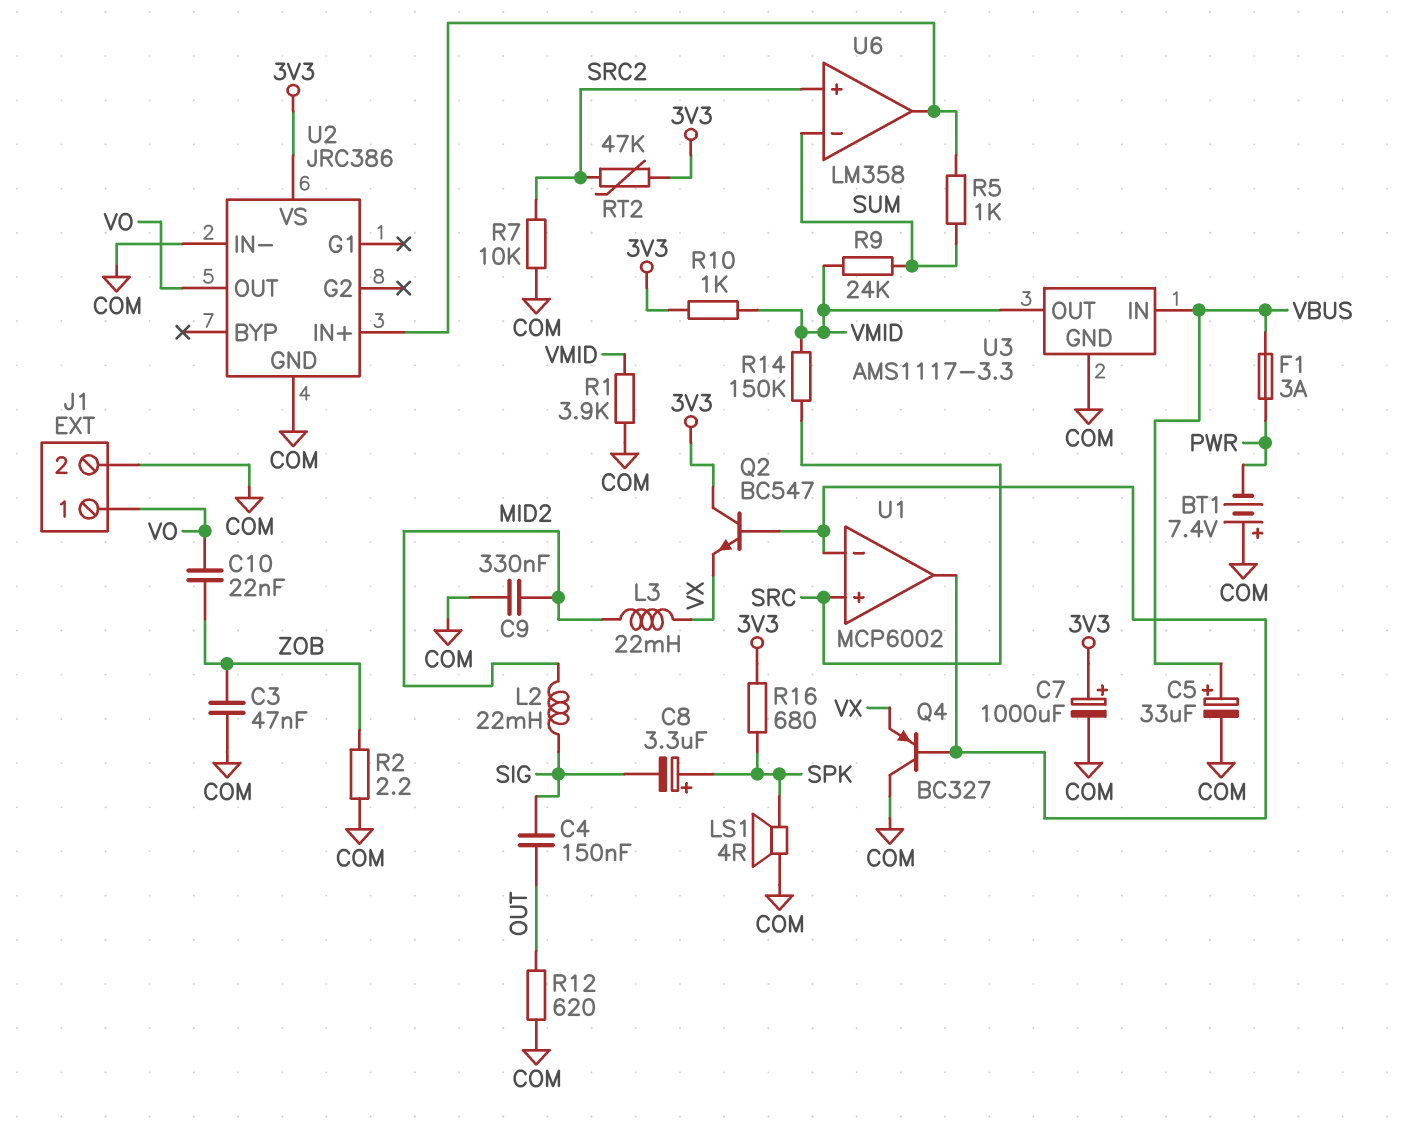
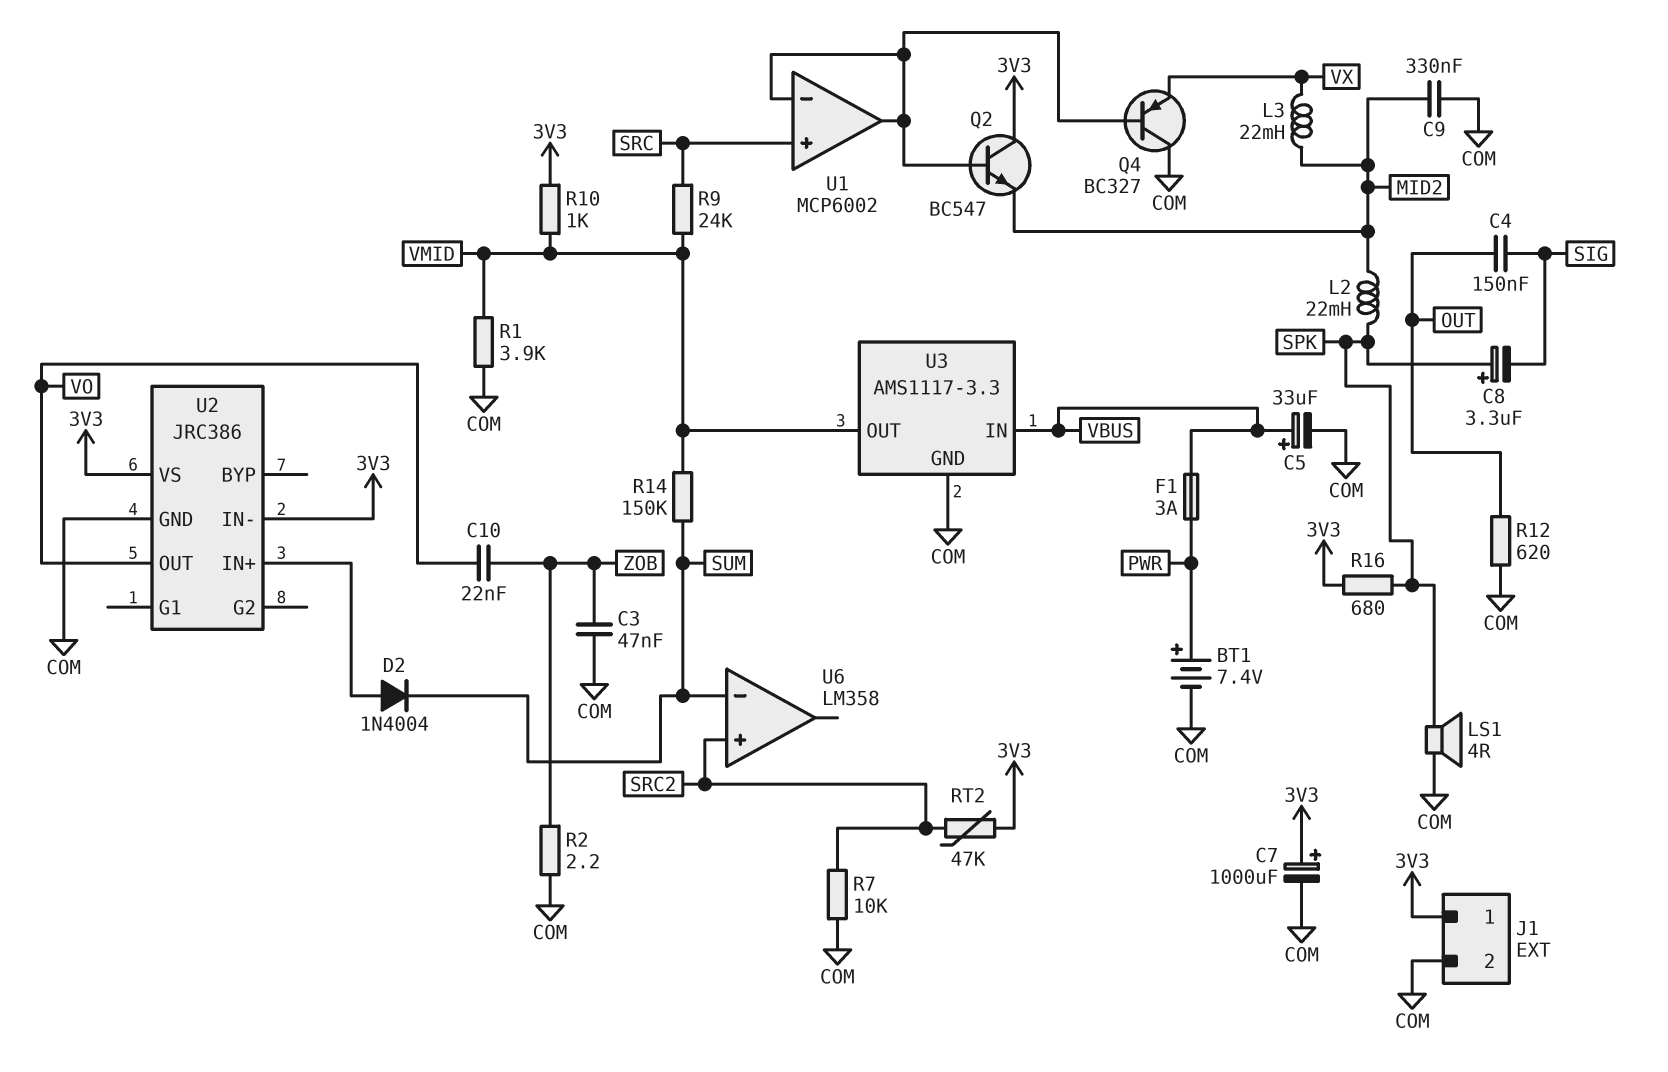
BT1: 7.4V (plus COM, minus PWR) -> 7.4V (plus PWR, minus COM)
D2: none -> diode 1N4004 (A U2/IN+, K SUM)
J1 pin 1: VO -> 3V3
L2: 22mH (MID2, SIG) -> 22mH (MID2, SPK)
Q2: NPN BC547 (B U1/in-, C 3V3, E VX) -> NPN BC547 (B U1/in-, C 3V3, E MID2)
R5: 1k (SUM, U2/IN+) -> none
R9: 24k (SUM, VMID) -> 24k (SRC, VMID)
R14: 150k (SRC, VMID) -> 150k (SUM, VMID)
U2 pin IN-: COM -> 3V3
U6 pin out: U2/IN+ -> none

